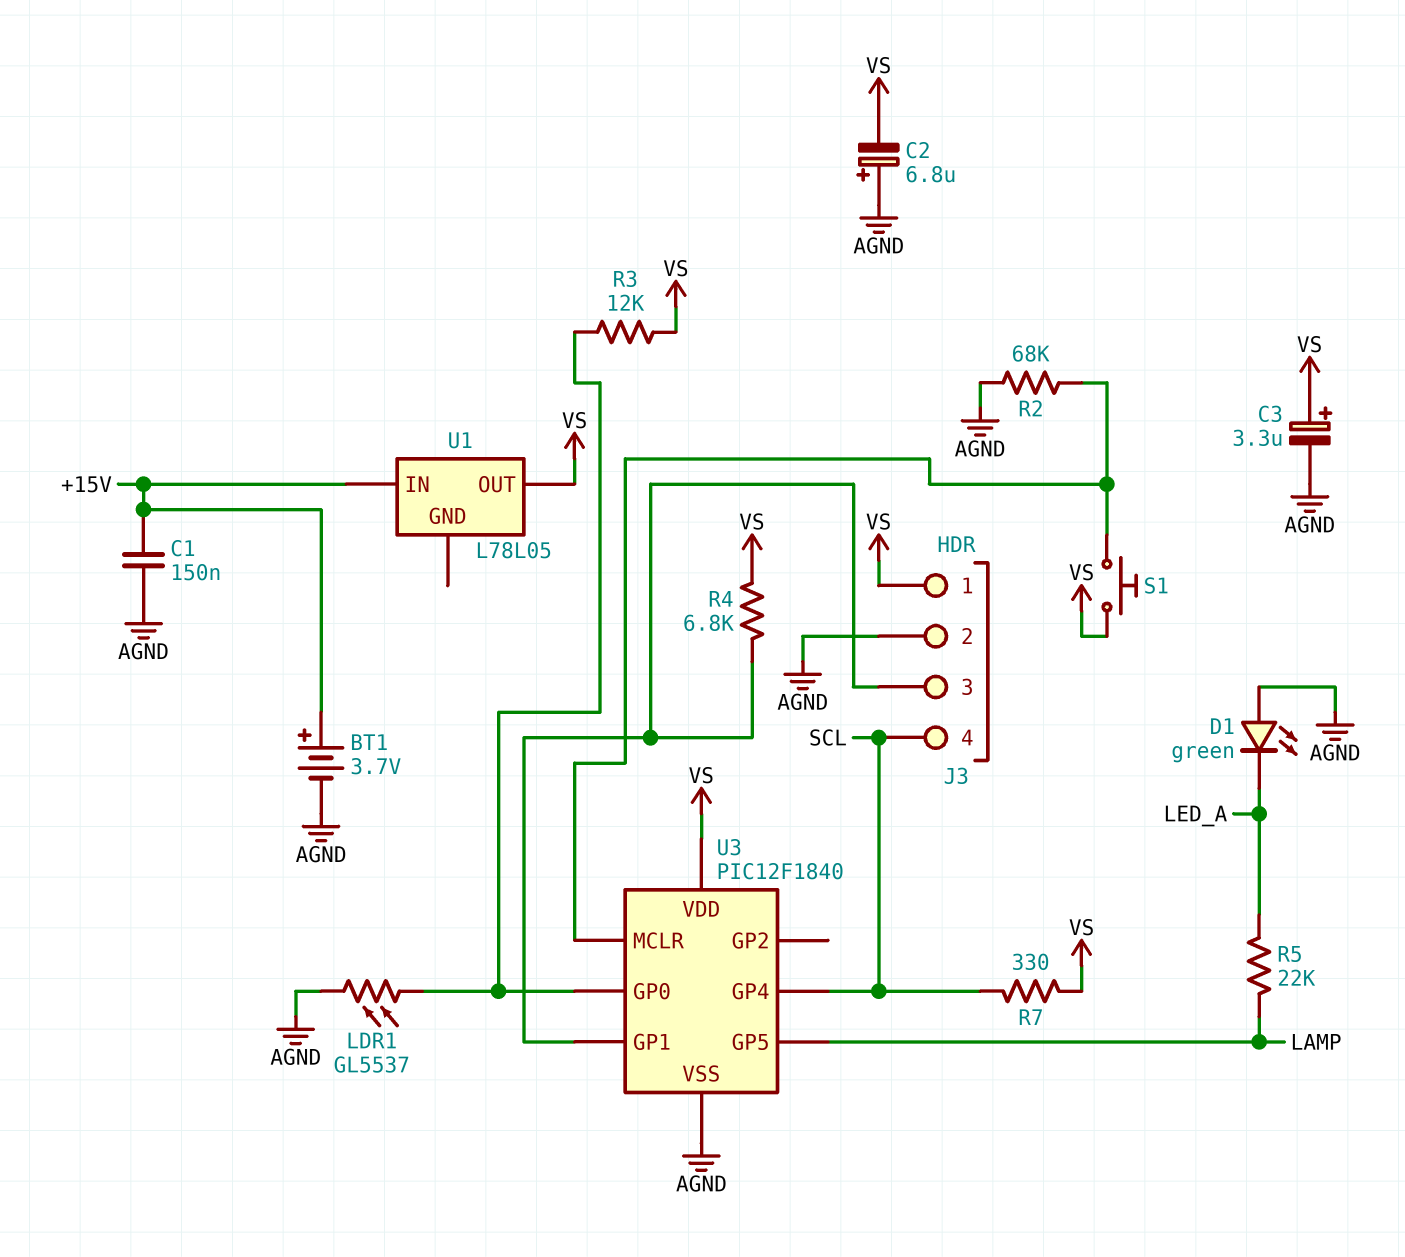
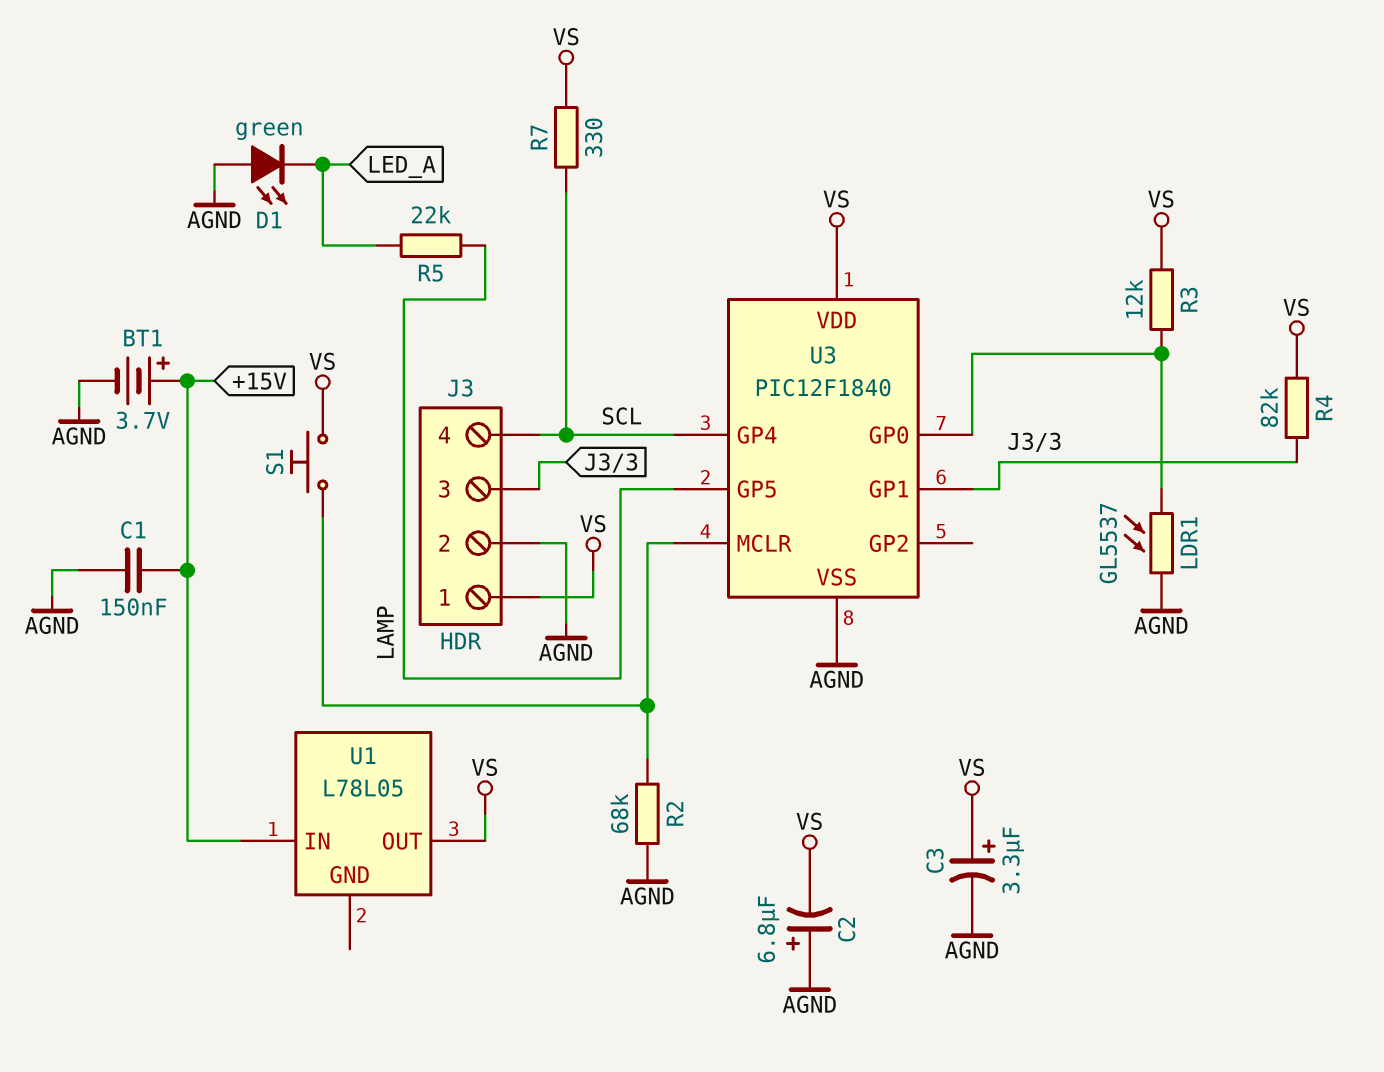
R4: 6.8k (J3/3, VS) -> 82k (J3/3, VS)

